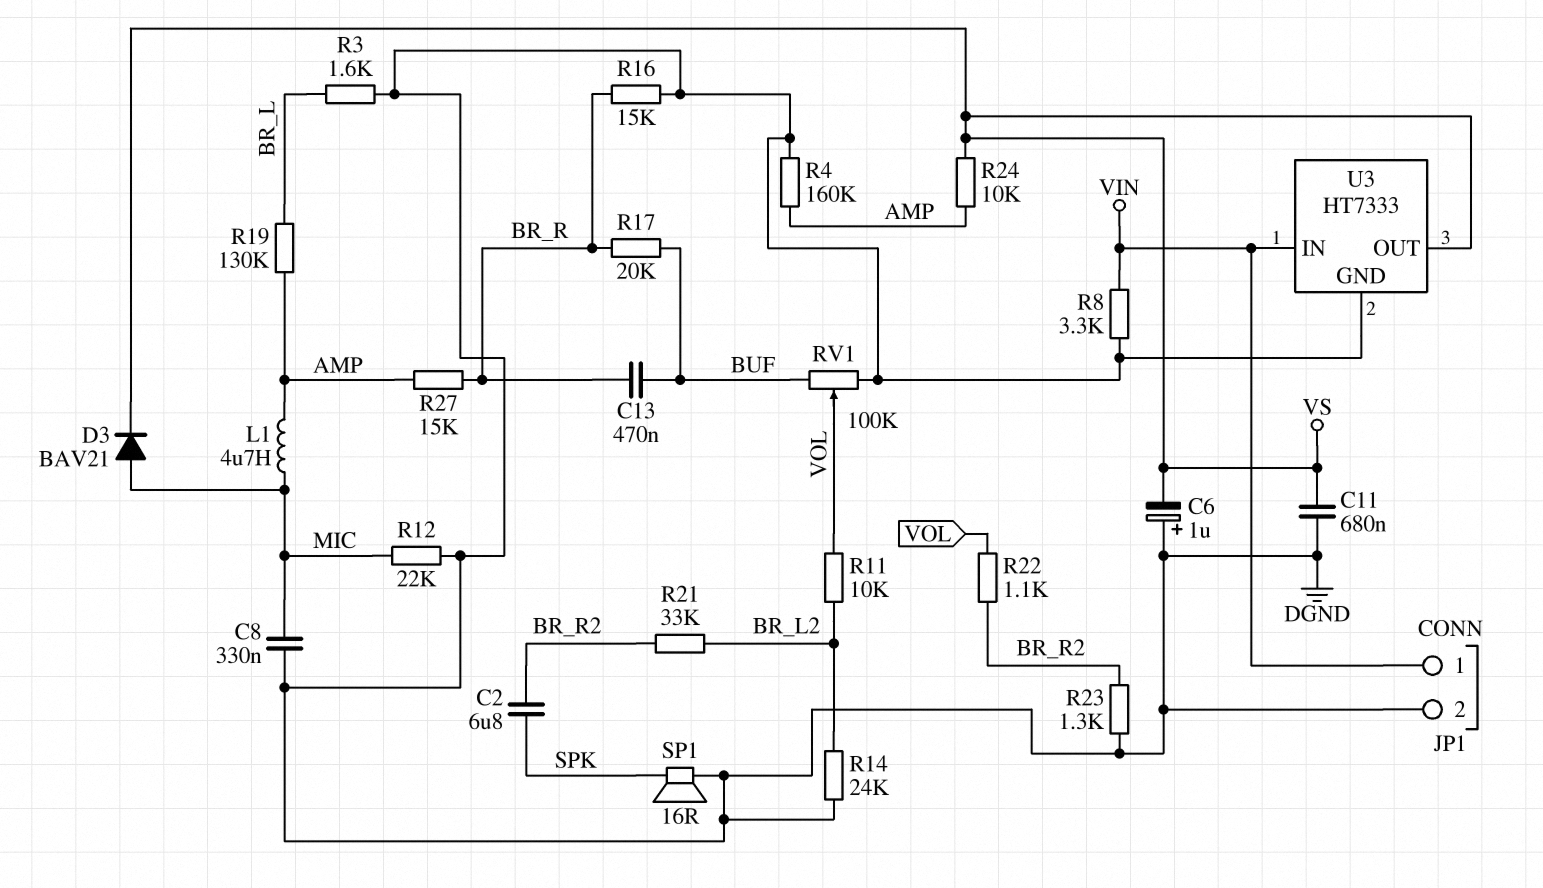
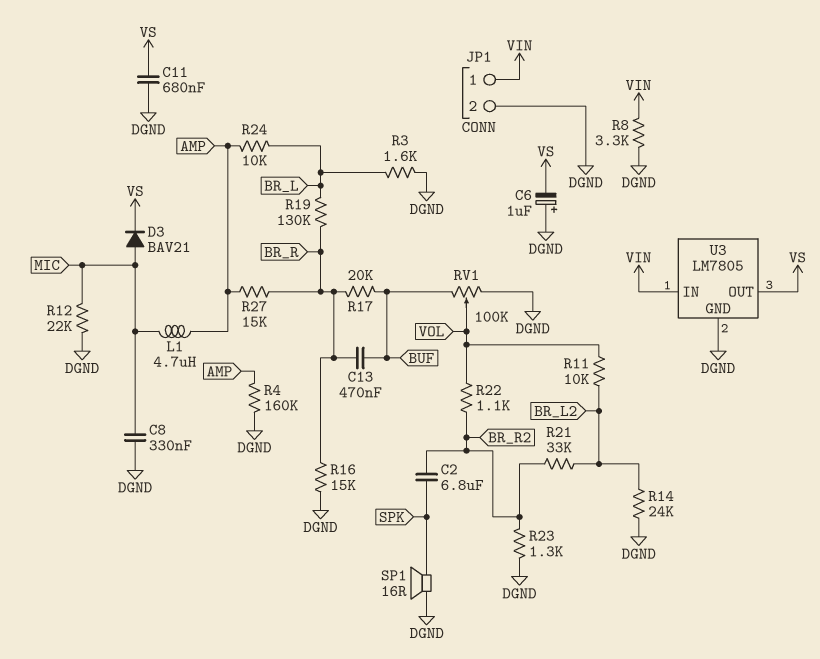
R19: 130k (AMP, BR_L) -> 130k (BR_L, BR_R)
R24: 10k (AMP, VS) -> 10k (AMP, BR_L)
U3: HT7333 -> LM7805

